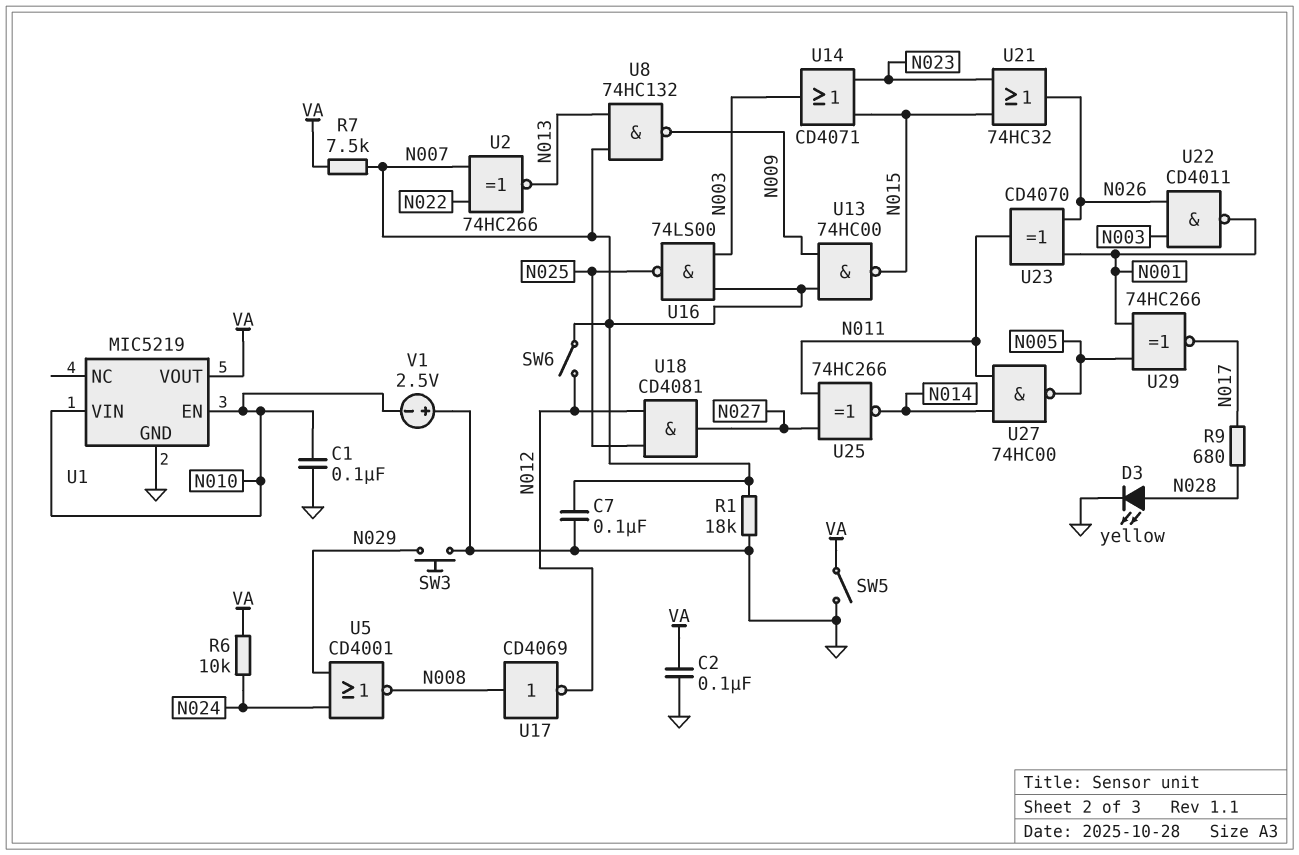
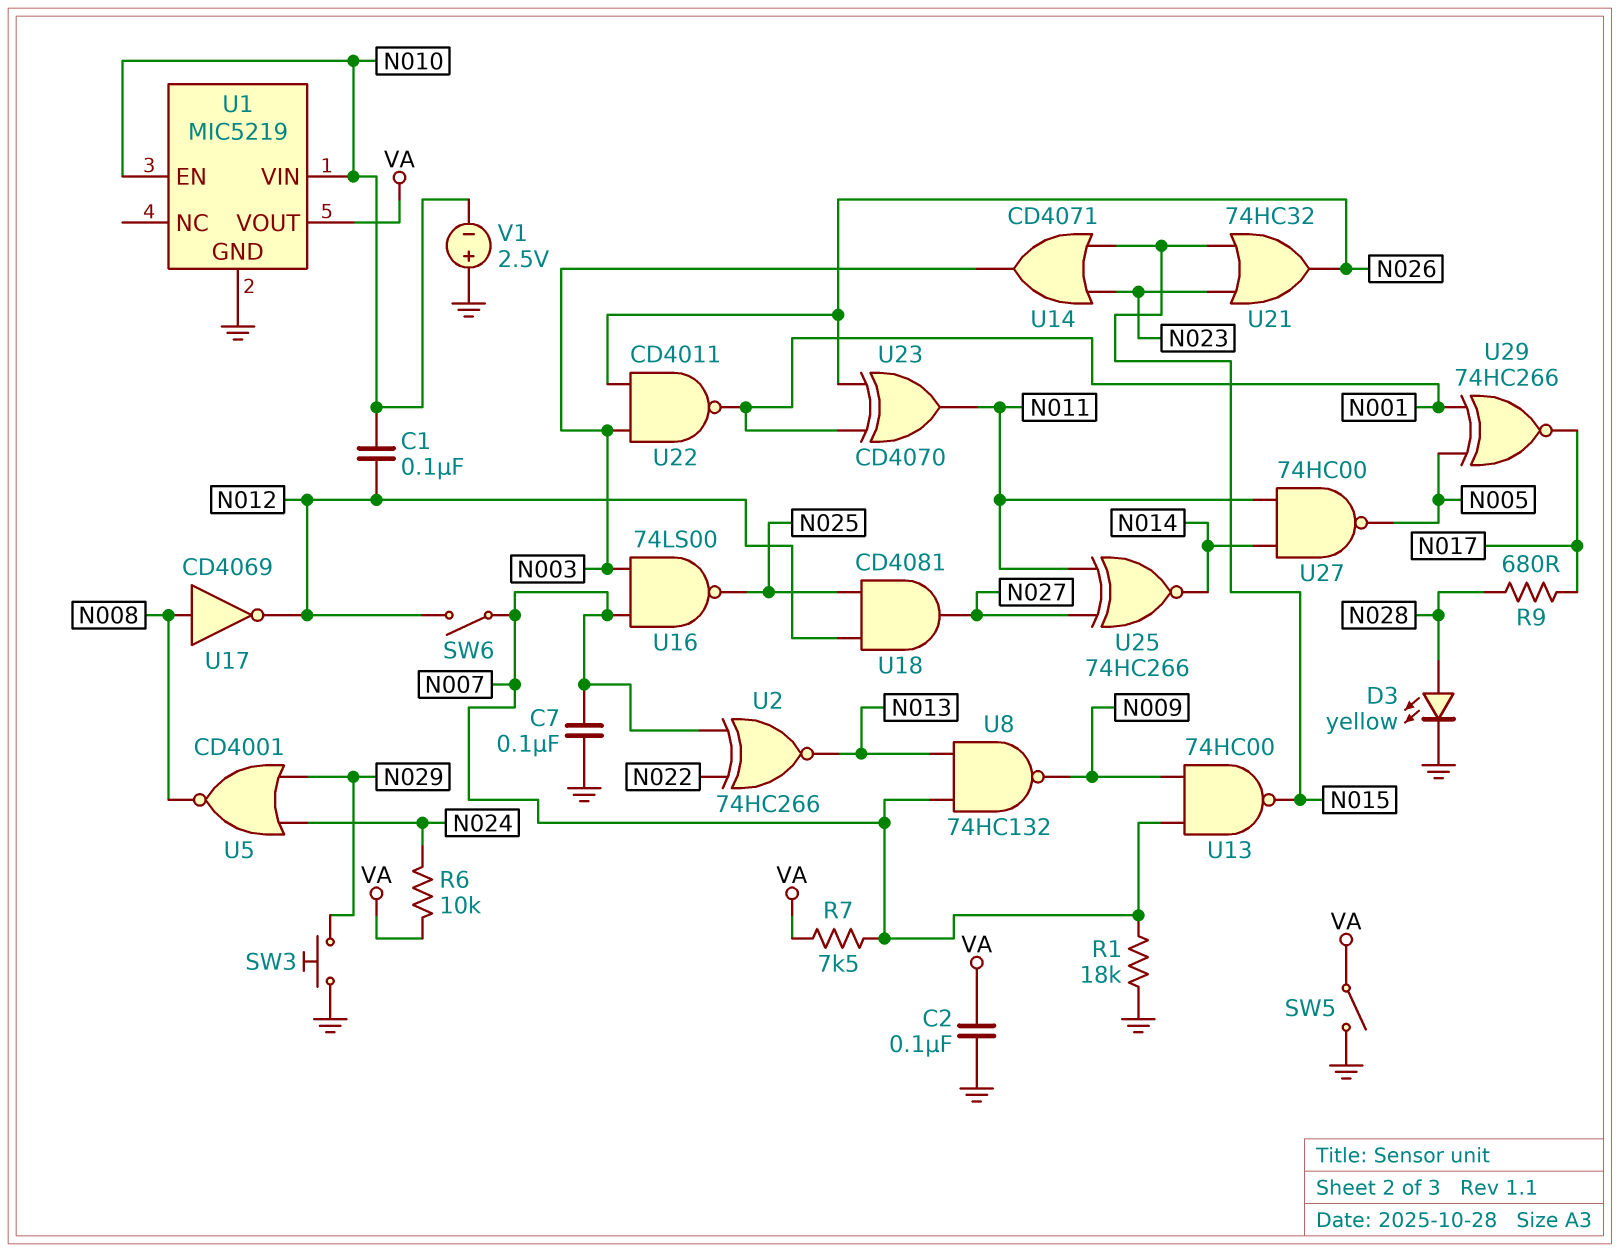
C1: 100nF (GND, N010) -> 100nF (N010, N012)

